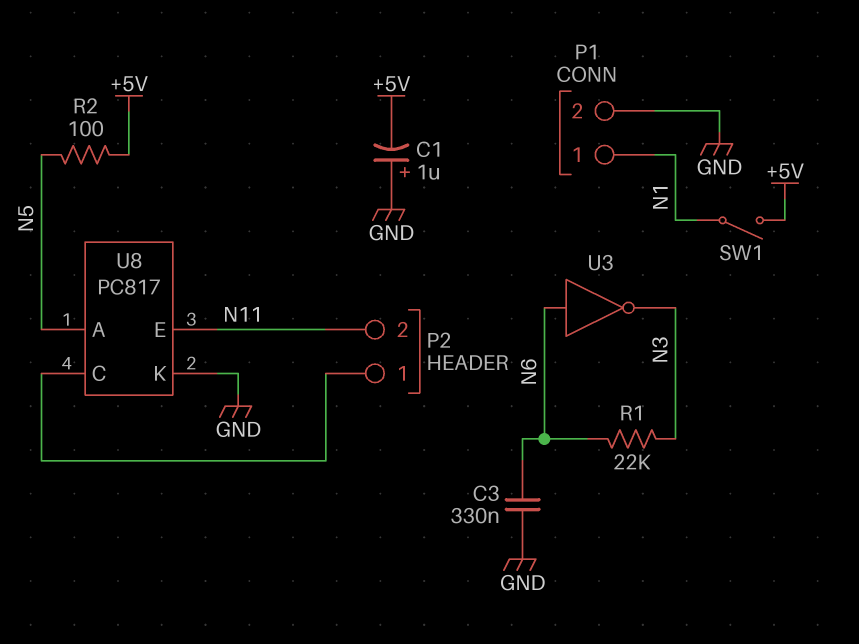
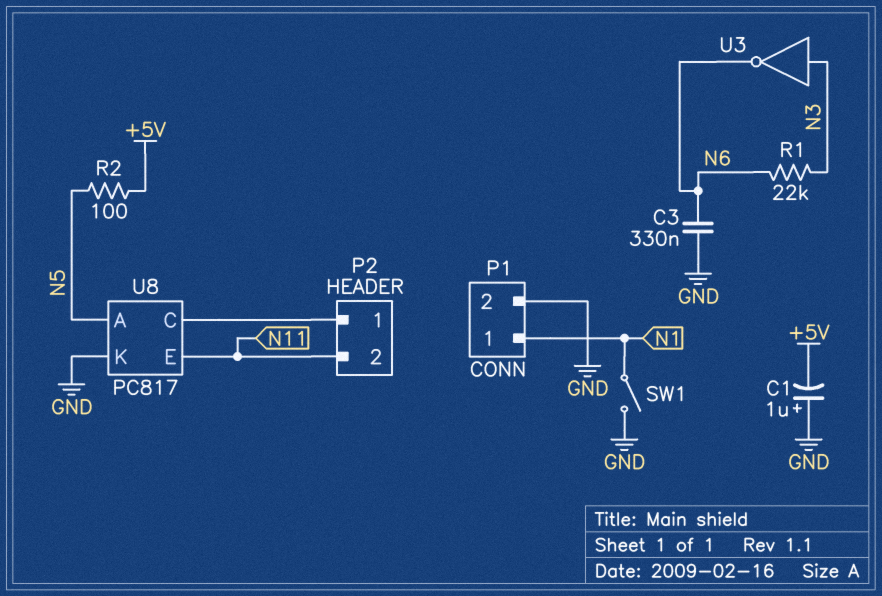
SW1: switch (+5V, N1) -> switch (GND, N1)
U3: NOT (in N6, out N3) -> NOT (in N3, out N6)

